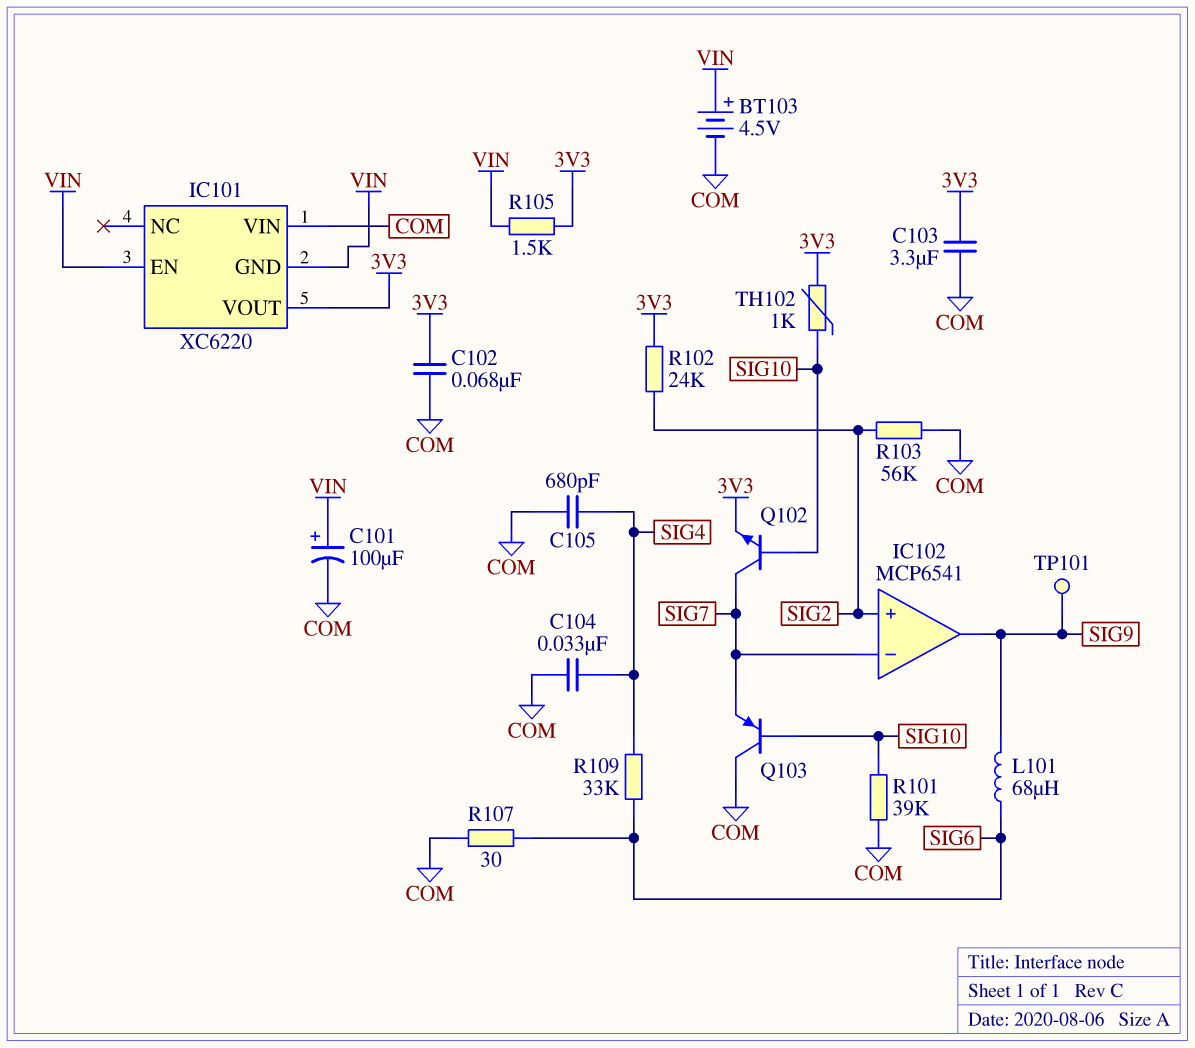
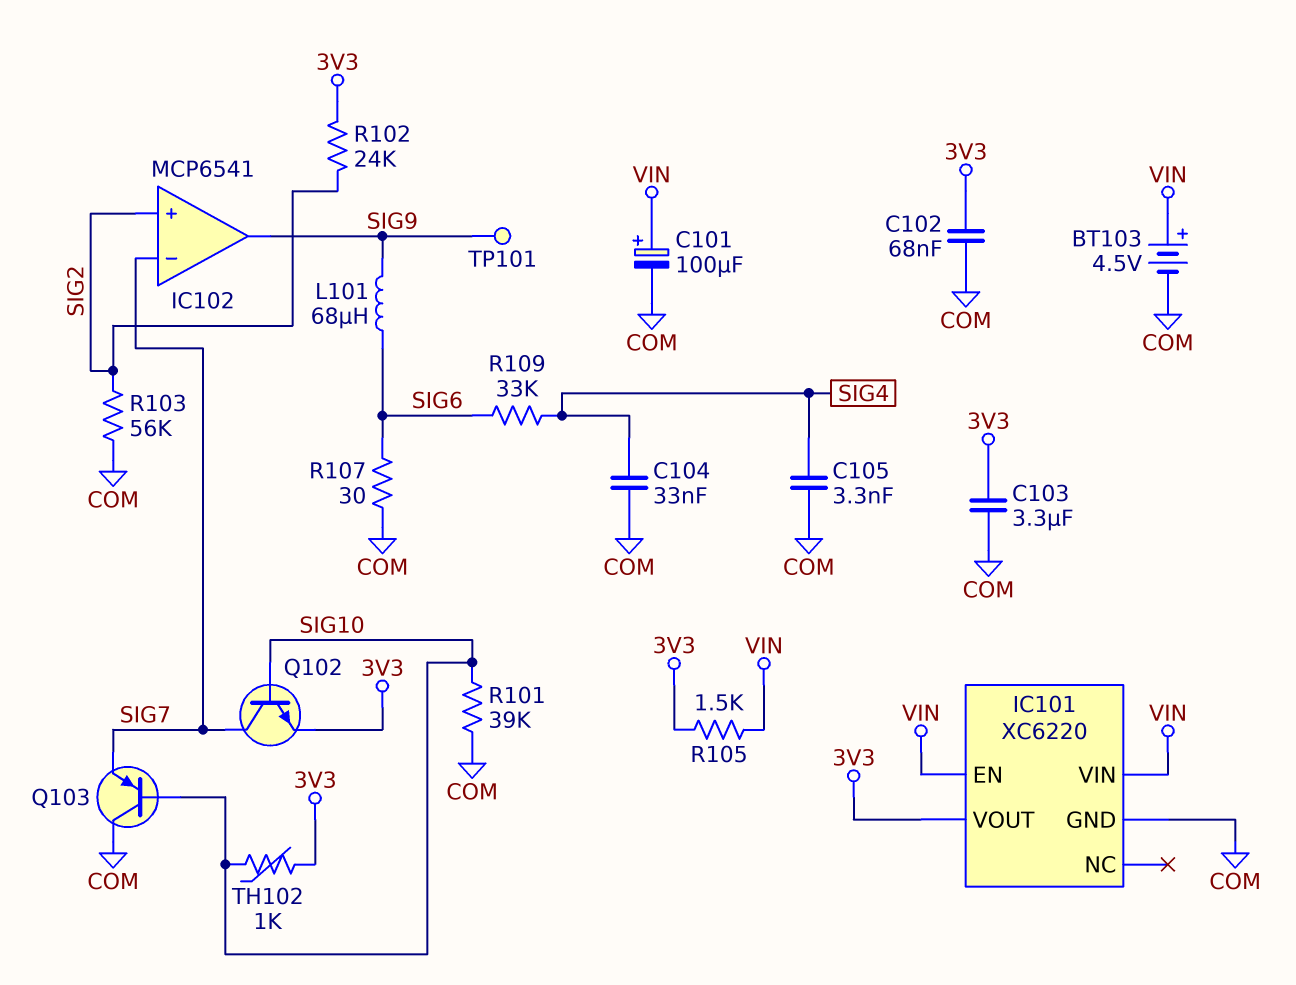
C105: 680pF (COM, SIG4) -> 3.3nF (COM, SIG4)
IC101 pin GND: VIN -> COM
IC101 pin VIN: COM -> VIN

